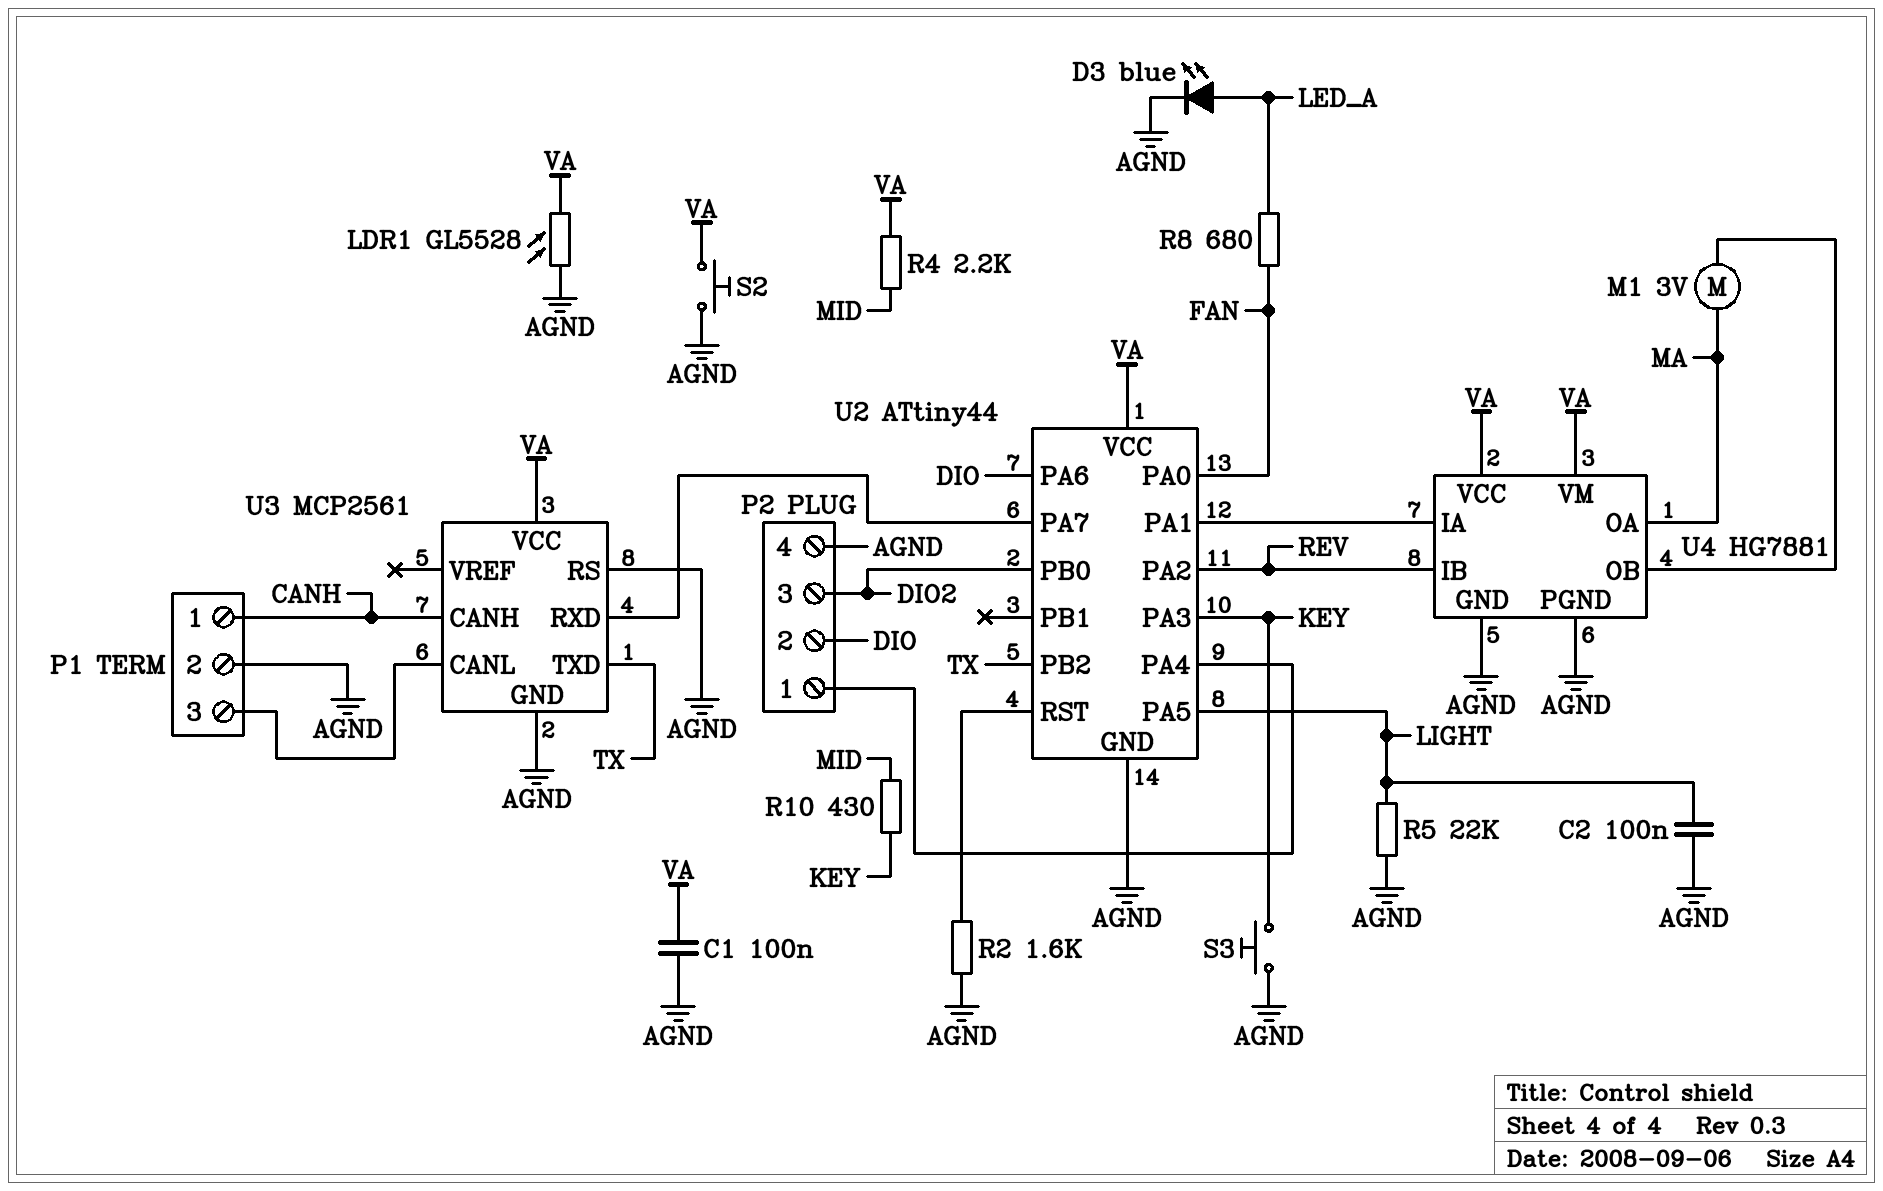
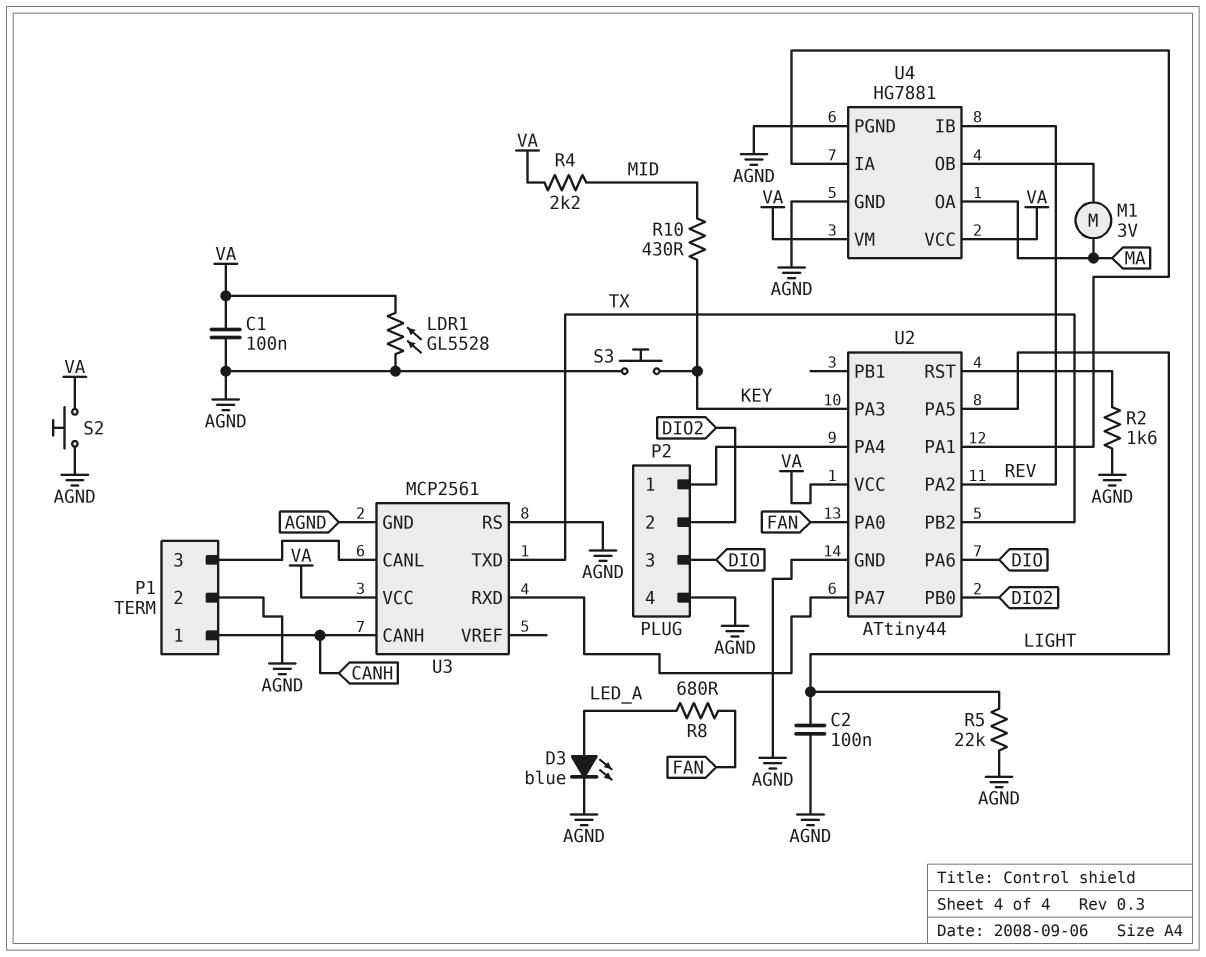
P2 pin 2: DIO -> DIO2
P2 pin 3: DIO2 -> DIO

